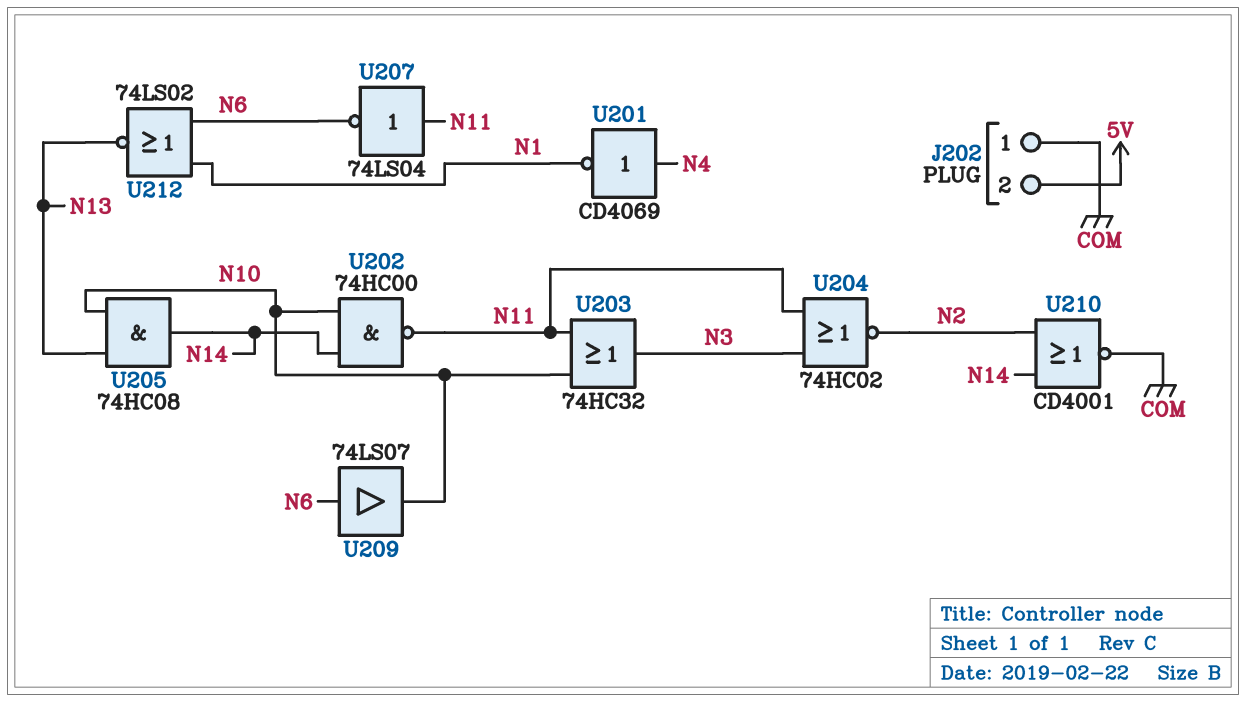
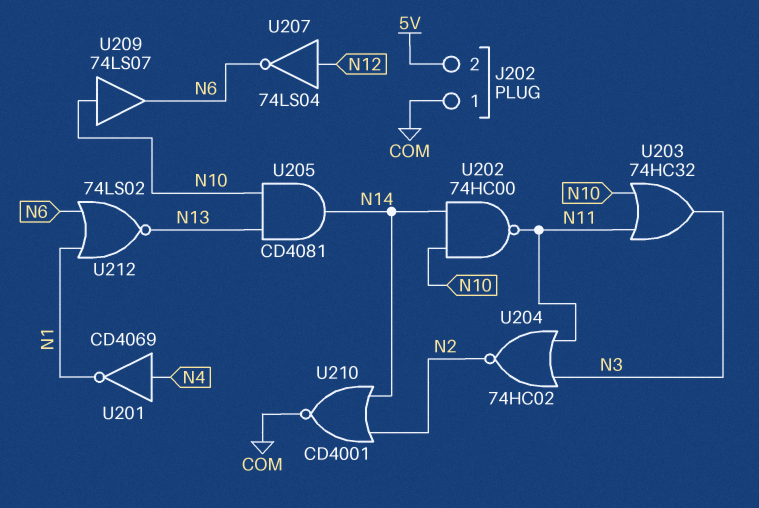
U205: AND 74HC08 (in N10, in N13, out N14) -> AND CD4081 (in N10, in N13, out N14)
U207: NOT 74LS04 (in N11, out N6) -> NOT 74LS04 (in N12, out N6)
U209: buffer 74LS07 (in N6, out N10) -> buffer 74LS07 (in N10, out N6)

